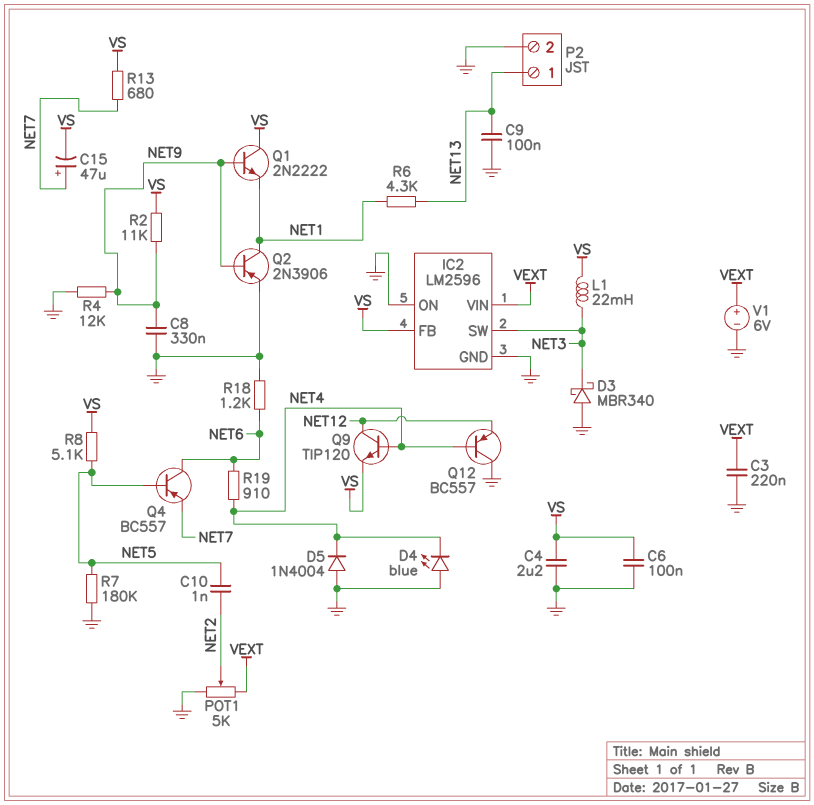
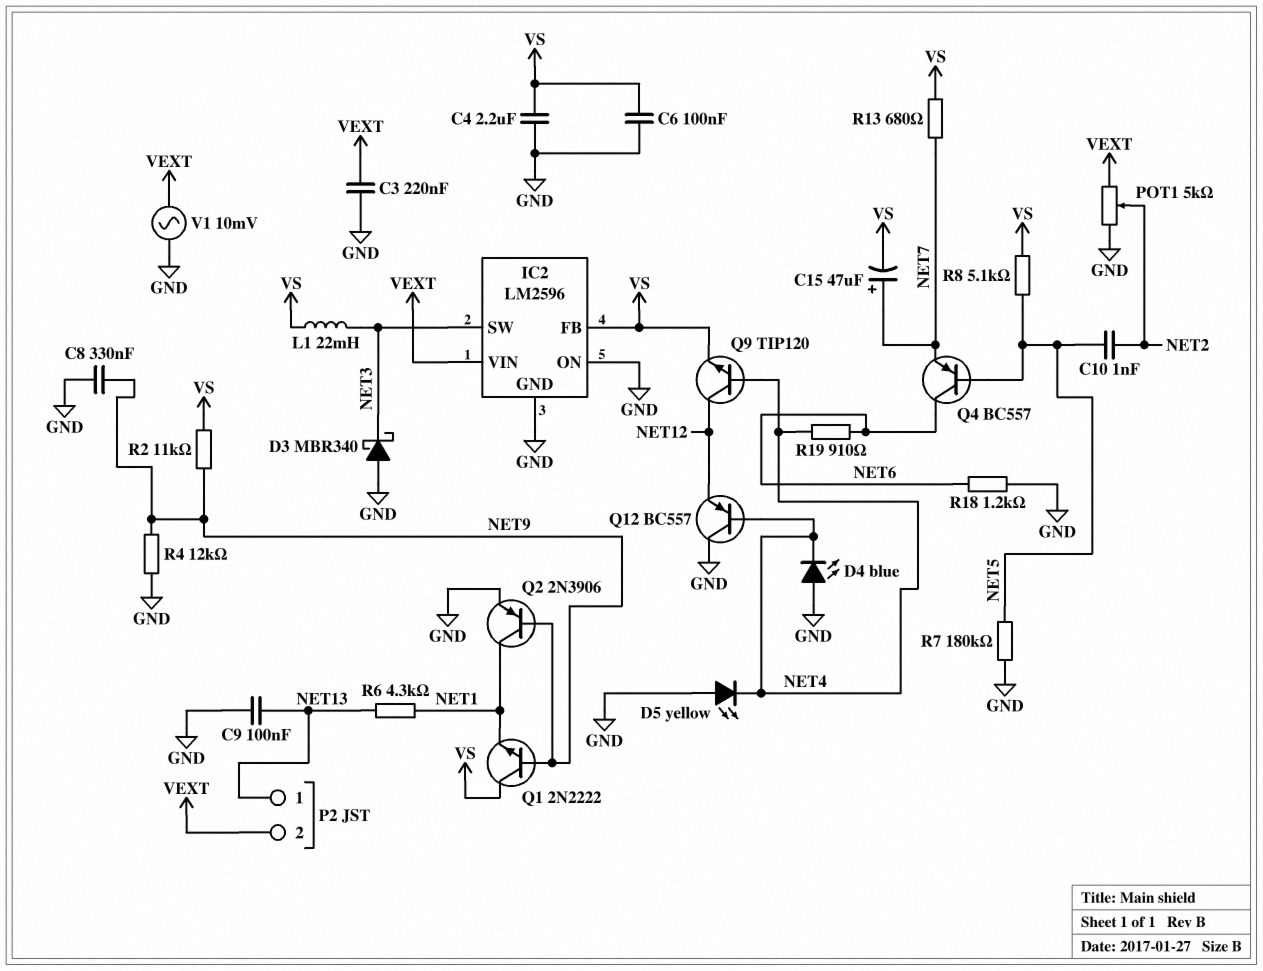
D5: diode 1N4004 (A GND, K NET4) -> LED yellow (A GND, K NET4)
P2 pin 2: GND -> VEXT
V1: 6V (plus VEXT, minus GND) -> AC 10mV (GND, VEXT)

